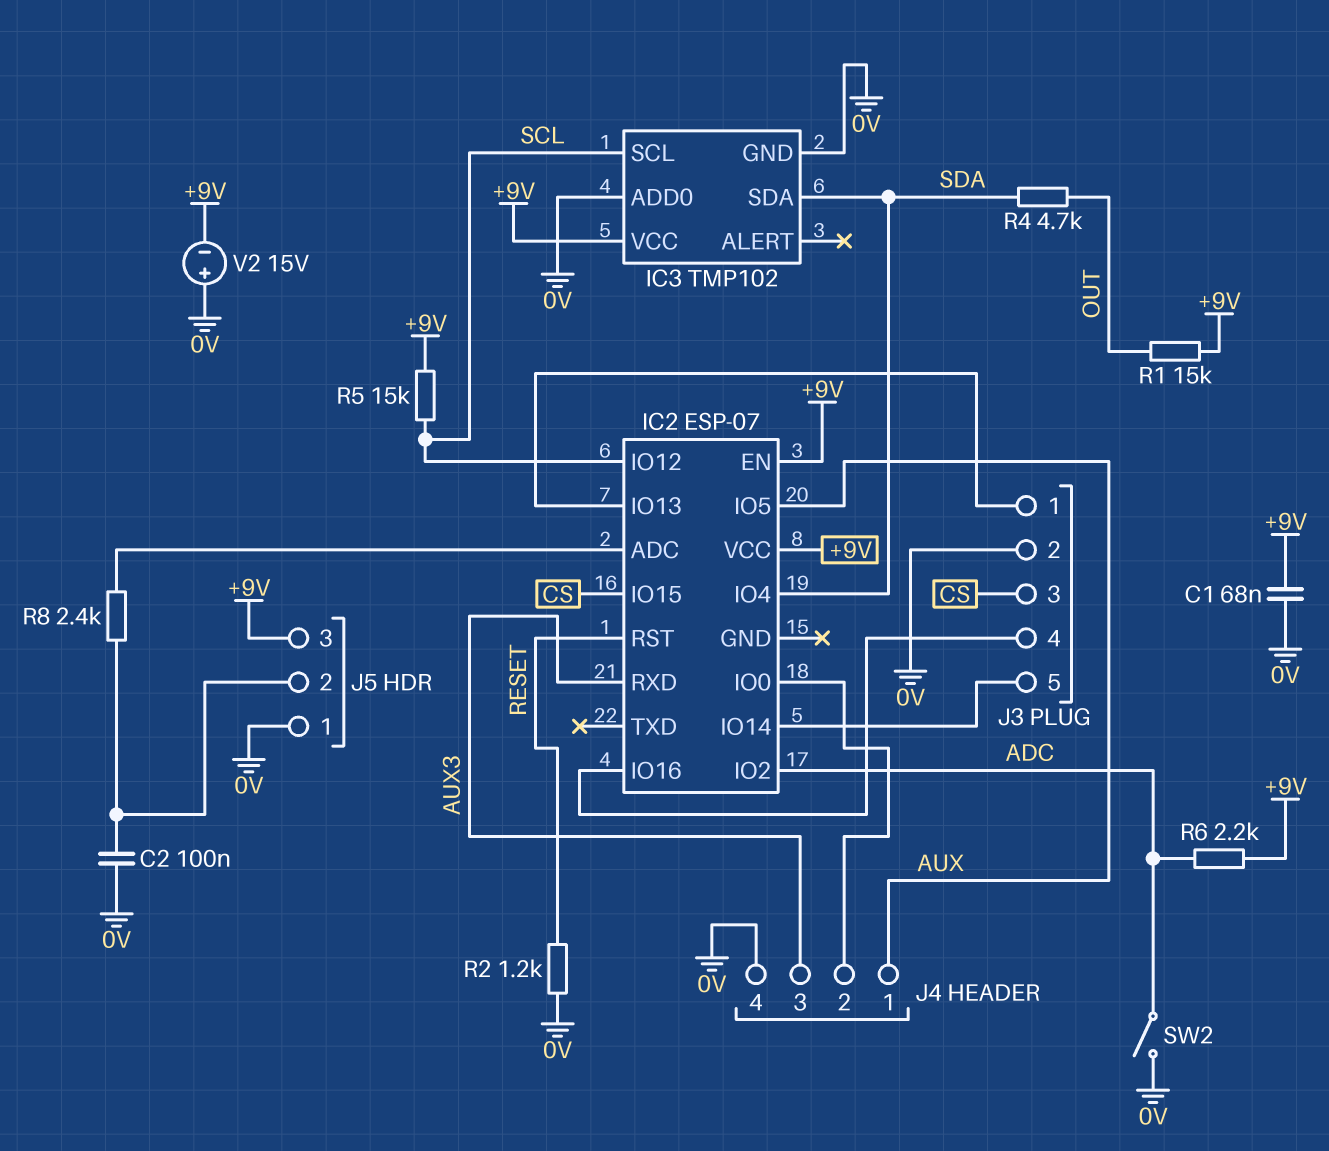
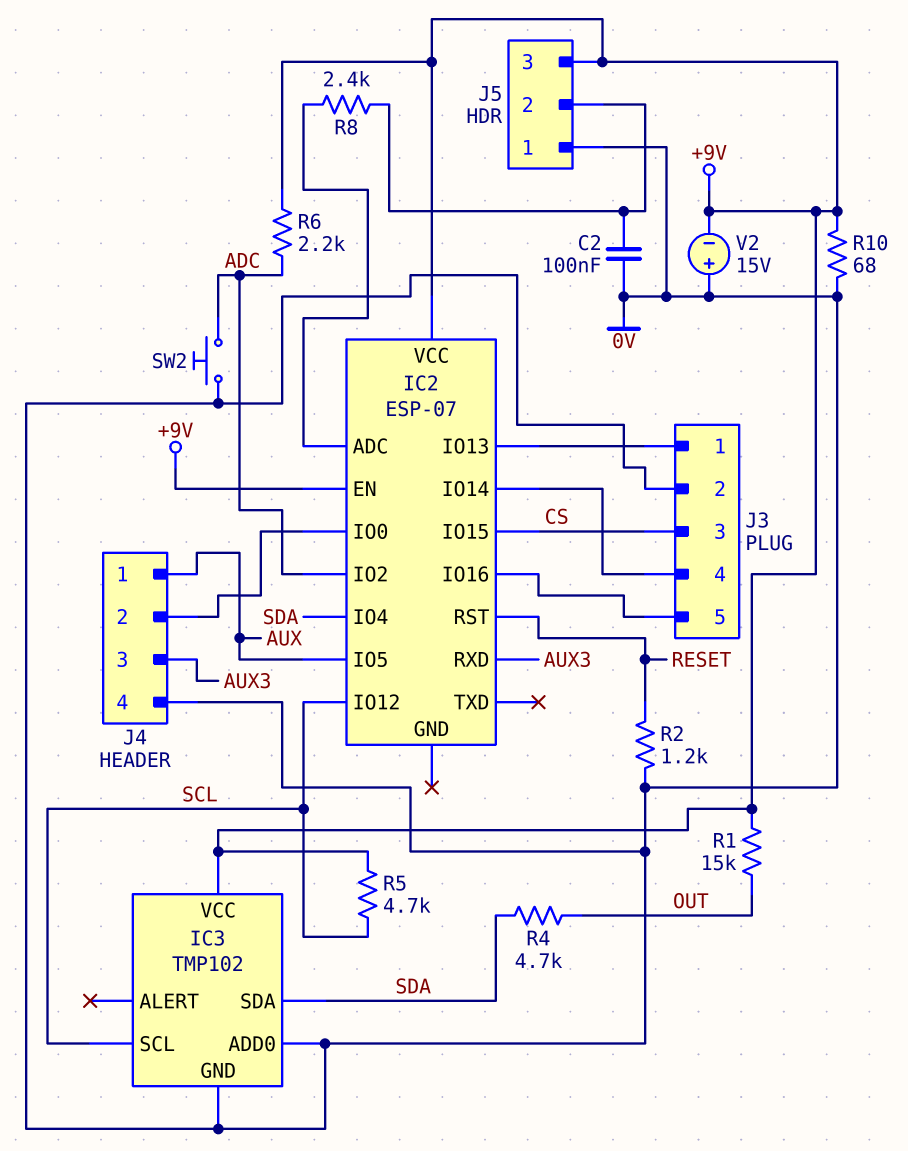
C1: 68nF (+9V, 0V) -> none
J3 pin 4: IC2/IO16 -> IC2/IO14
J3 pin 5: IC2/IO14 -> IC2/IO16
R5: 15k (+9V, SCL) -> 4.7k (+9V, SCL)
R10: none -> 68 (+9V, 0V)
SW2: switch (0V, ADC) -> button (0V, ADC)

